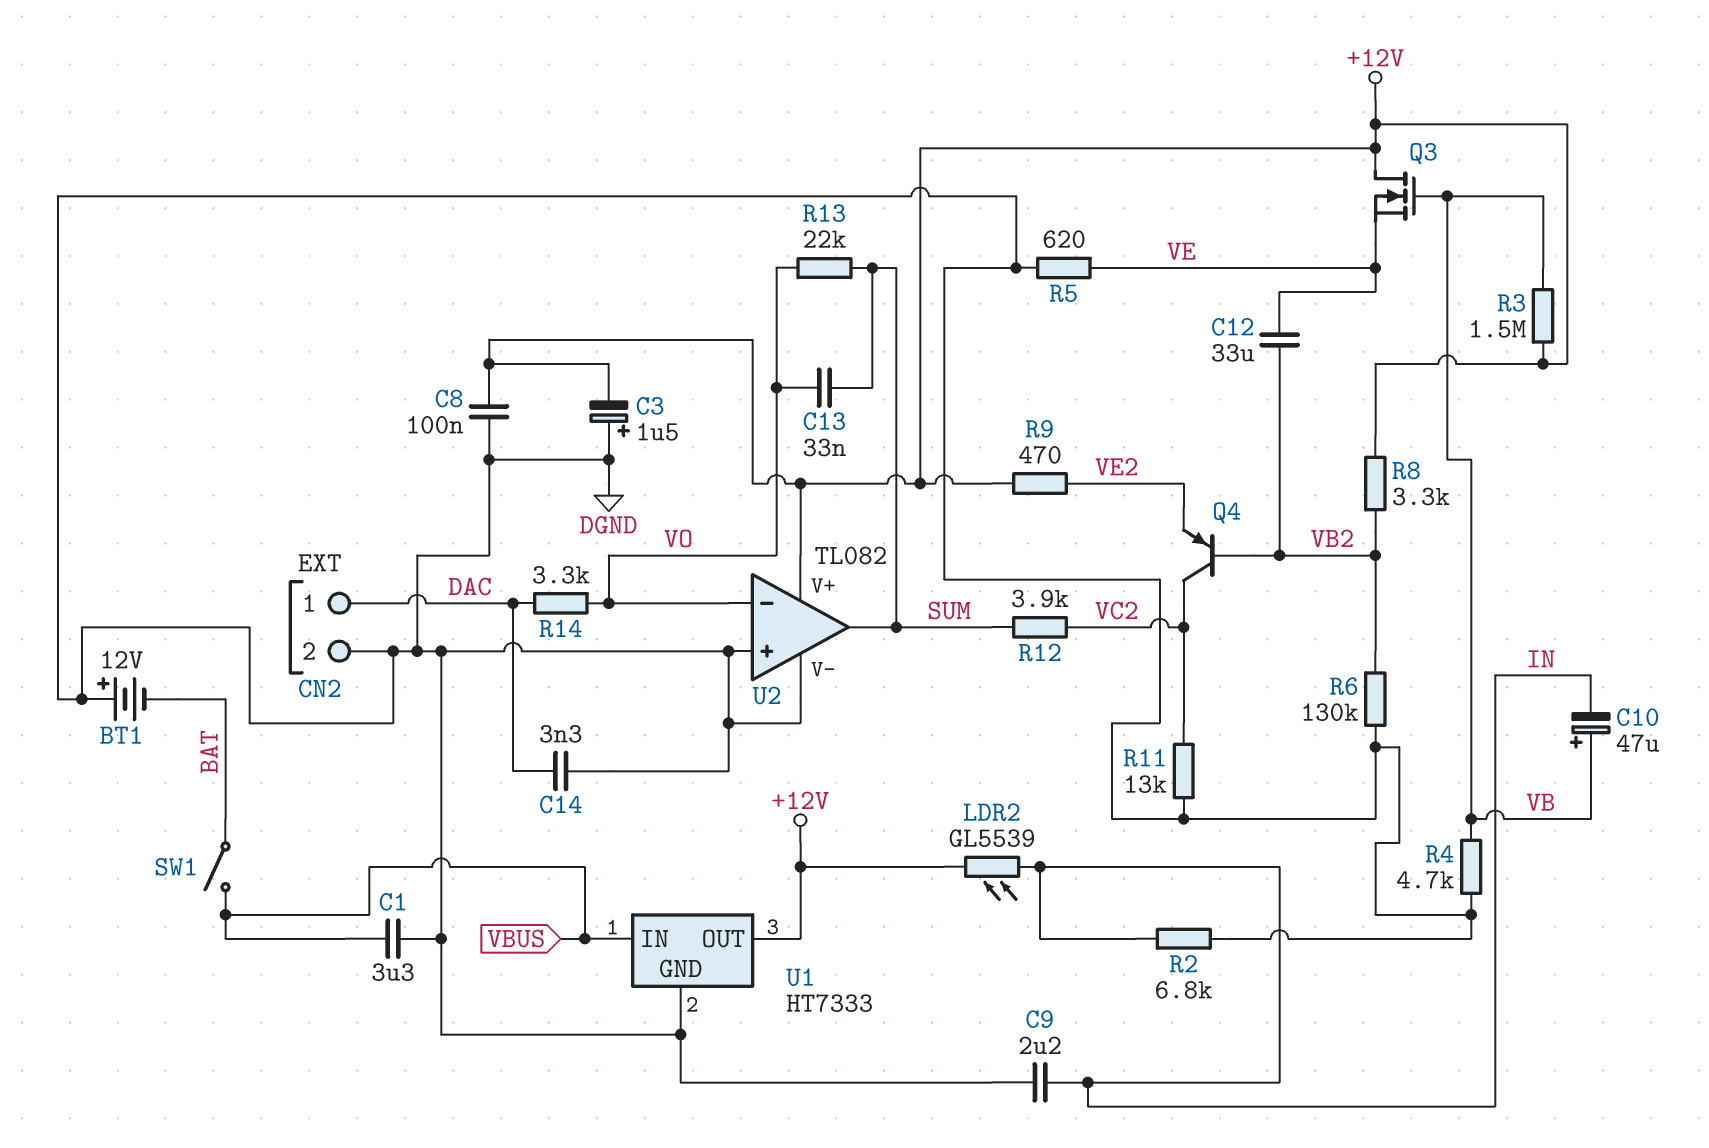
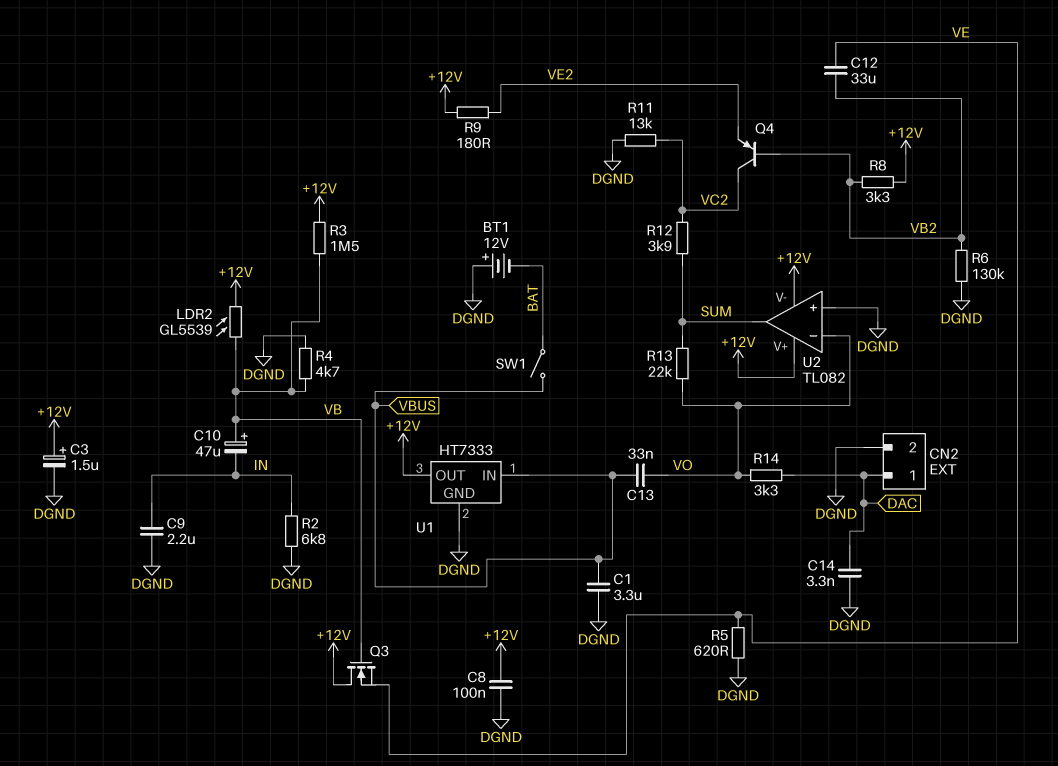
C3: 1.5uF (plus DGND, minus +12V) -> 1.5uF (plus +12V, minus DGND)
C13: 33nF (SUM, VO) -> 33nF (VBUS, VO)
LDR2: GL5539 (+12V, IN) -> GL5539 (+12V, VB)
R9: 470 (+12V, VE2) -> 180 (+12V, VE2)
U2 pin V-: DGND -> +12V

